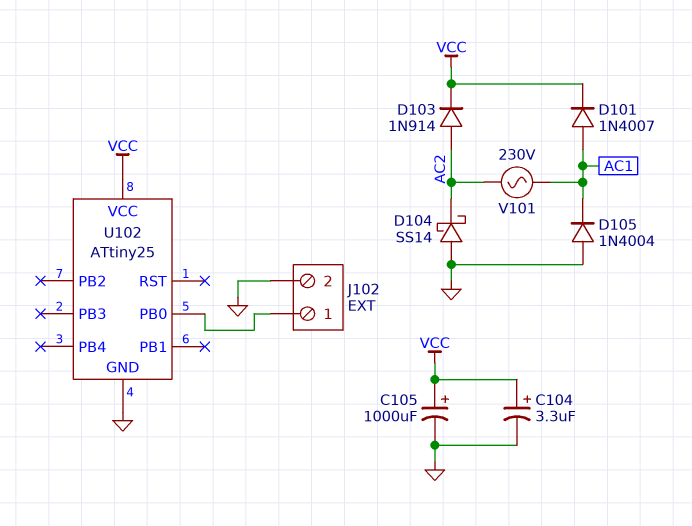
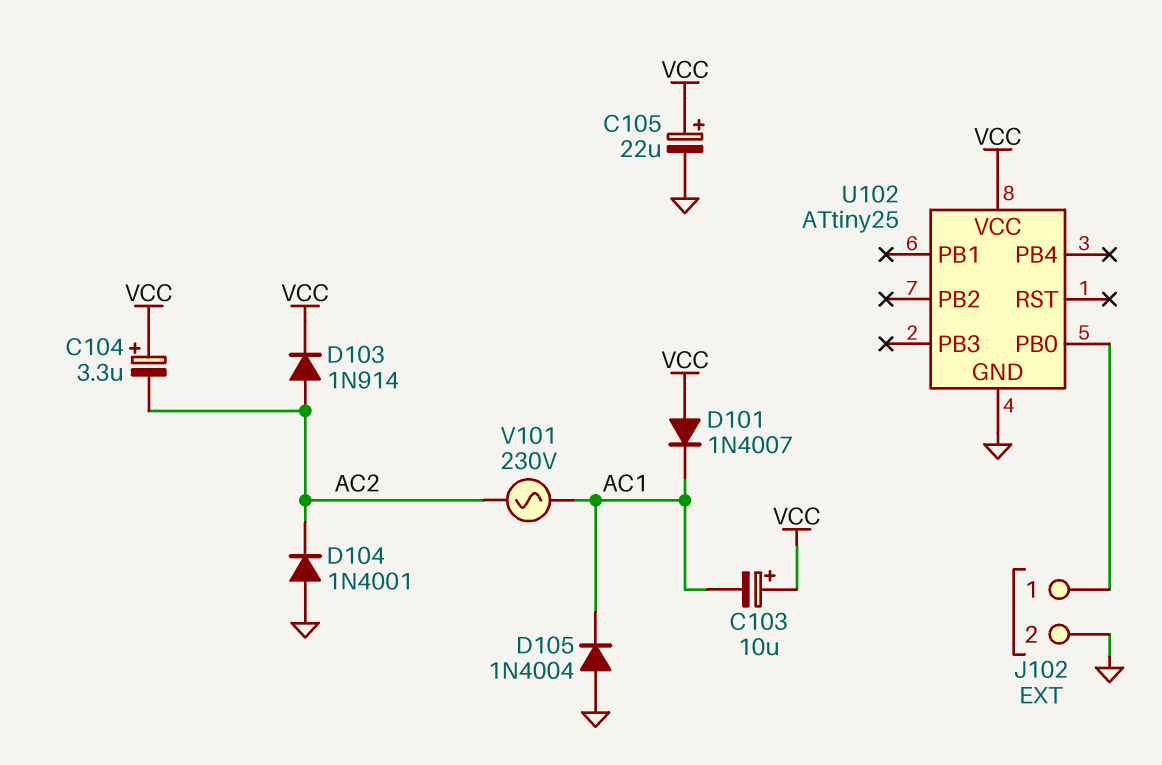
C103: none -> 10uF (plus VCC, minus AC1)
C104: 3.3uF (plus VCC, minus GND) -> 3.3uF (plus VCC, minus AC2)
C105: 1000uF (plus VCC, minus GND) -> 22uF (plus VCC, minus GND)
D101: diode 1N4007 (A AC1, K VCC) -> diode 1N4007 (A VCC, K AC1)
D104: schottky SS14 (A GND, K AC2) -> diode 1N4001 (A GND, K AC2)

